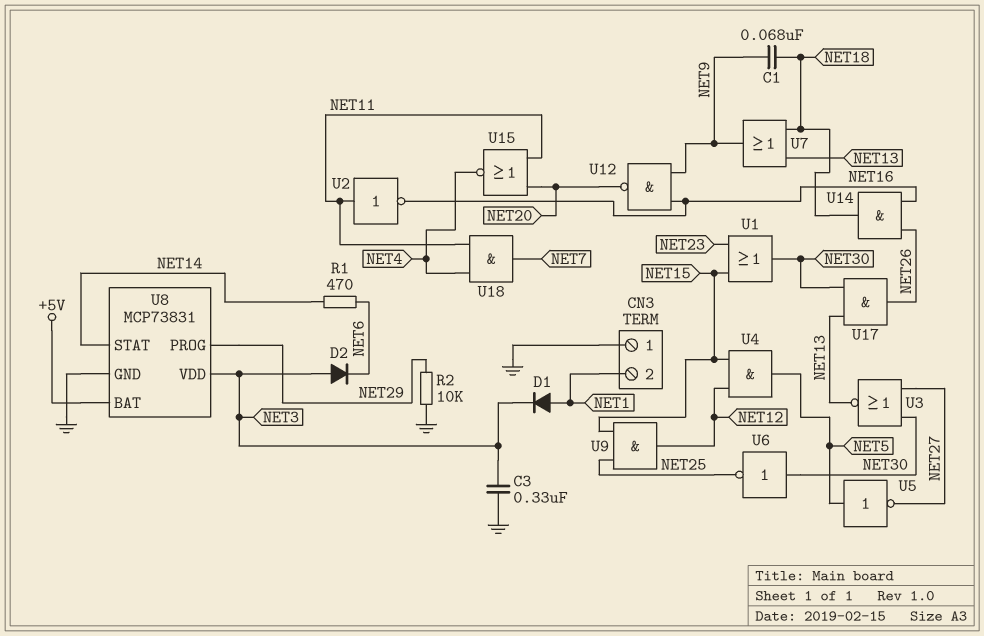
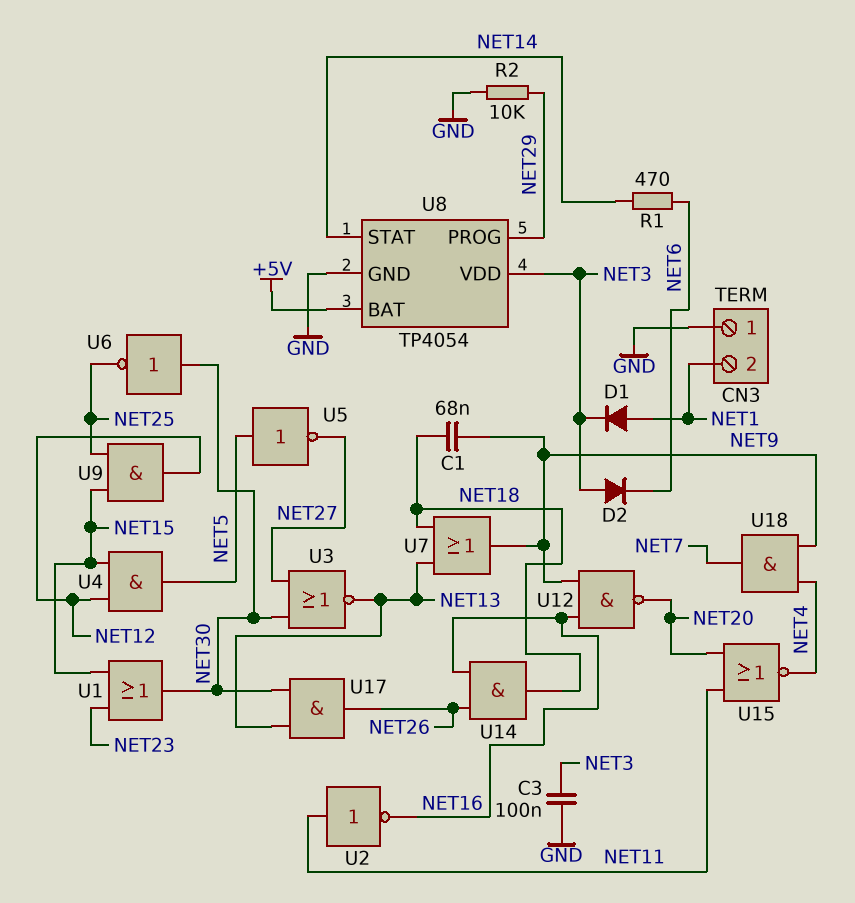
C3: 330nF (GND, NET3) -> 100nF (GND, NET3)
U8: MCP73831 -> TP4054
U18: AND (in NET4, in NET11, out NET7) -> AND (in NET4, in NET9, out NET7)

